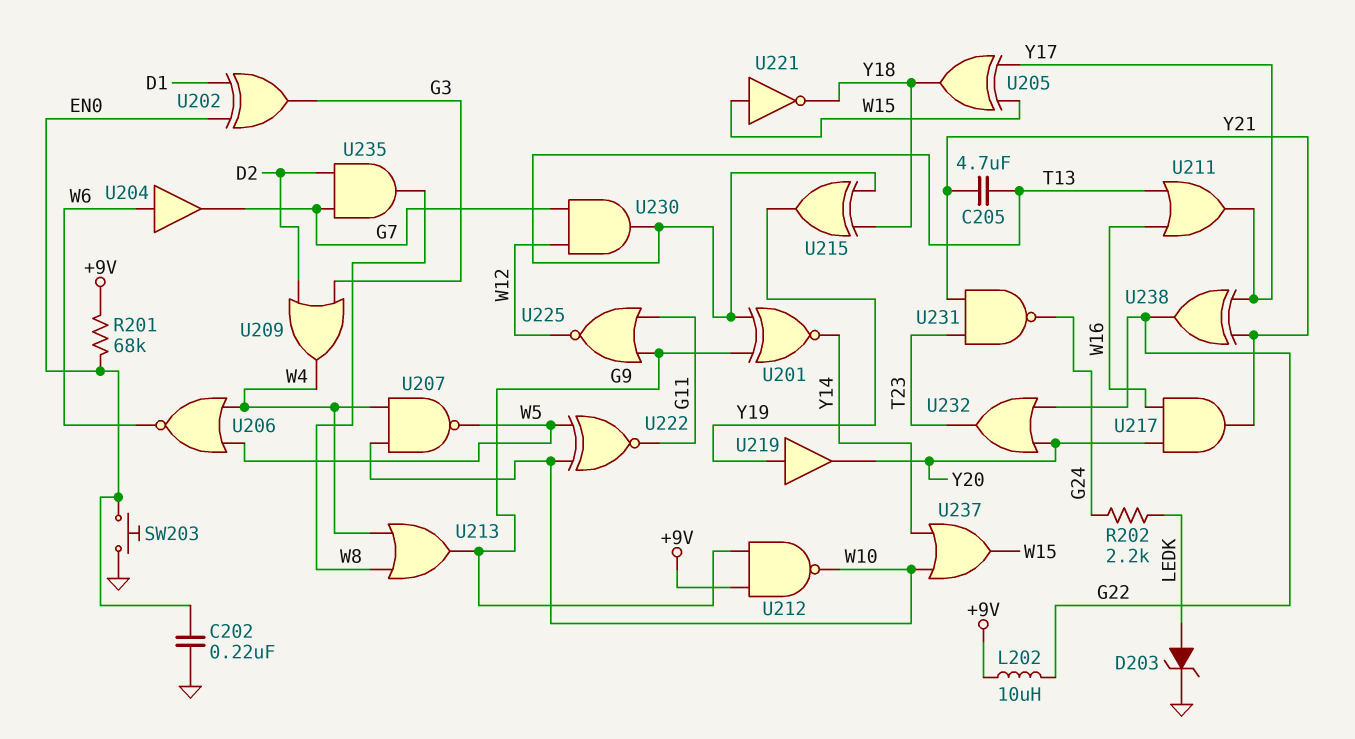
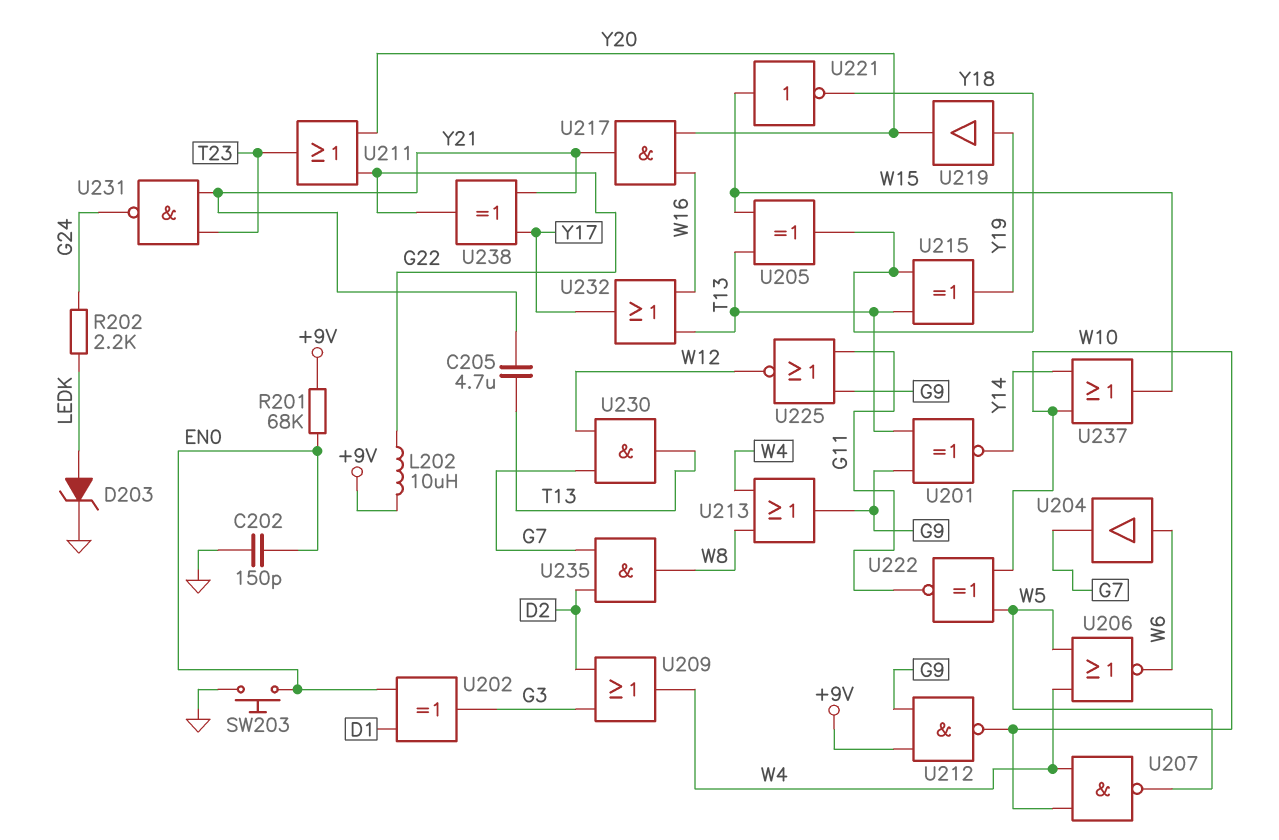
C202: 220nF (EN0, GND) -> 150pF (EN0, GND)
U205: XOR (in W15, in Y17, out Y18) -> XOR (in T13, in W15, out Y18)
U211: OR (in T13, in W16, out Y17) -> OR (in G22, in Y20, out T23)
U232: OR (in G22, in Y20, out T23) -> OR (in T13, in W16, out Y17)

